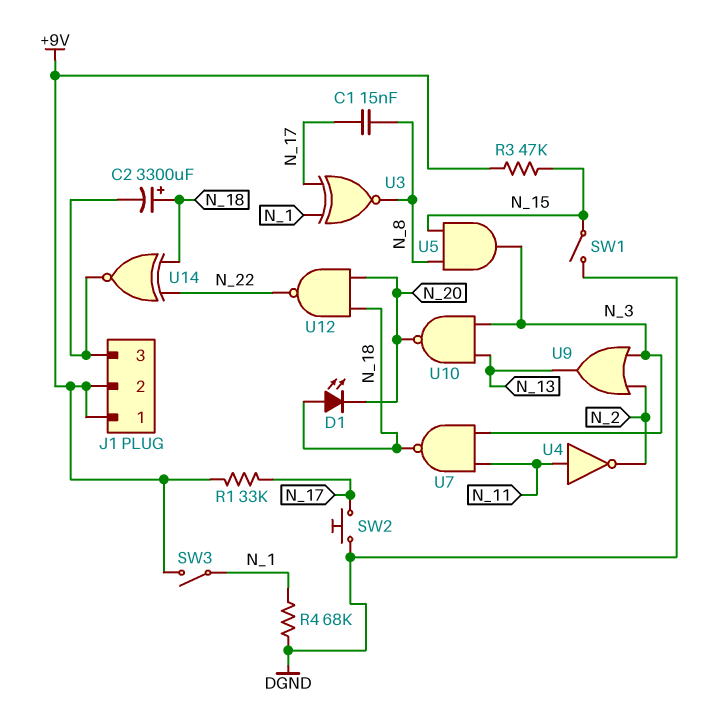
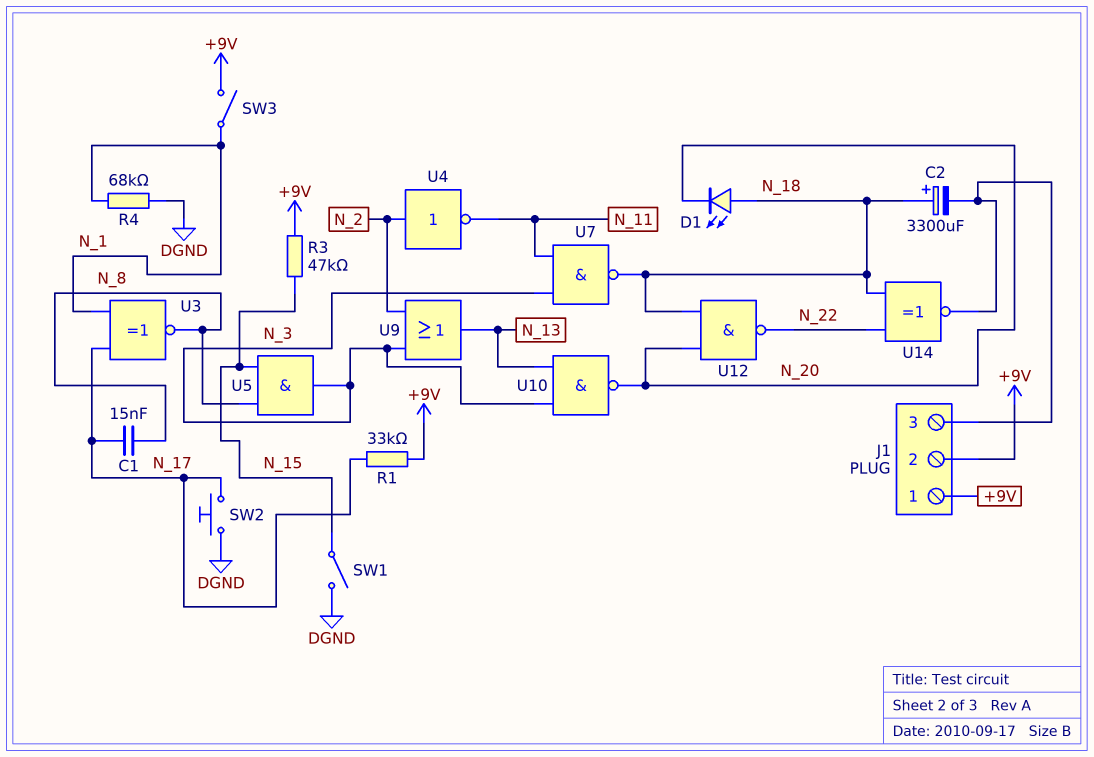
U4: NOT (in N_11, out N_2) -> NOT (in N_2, out N_11)

